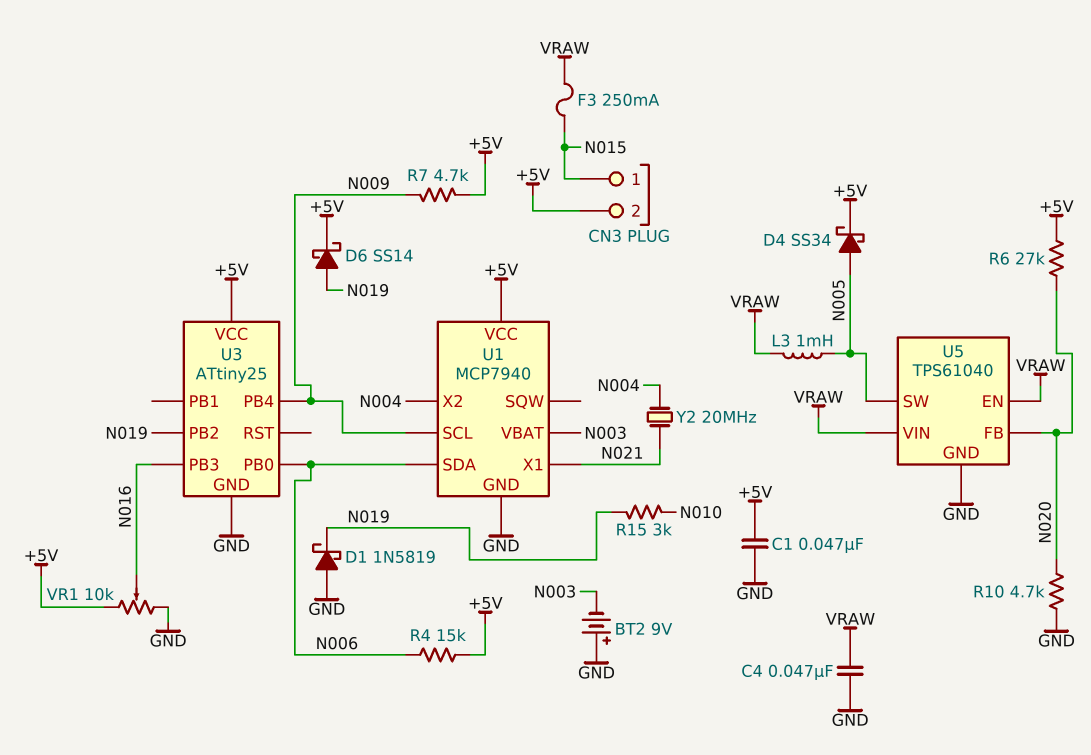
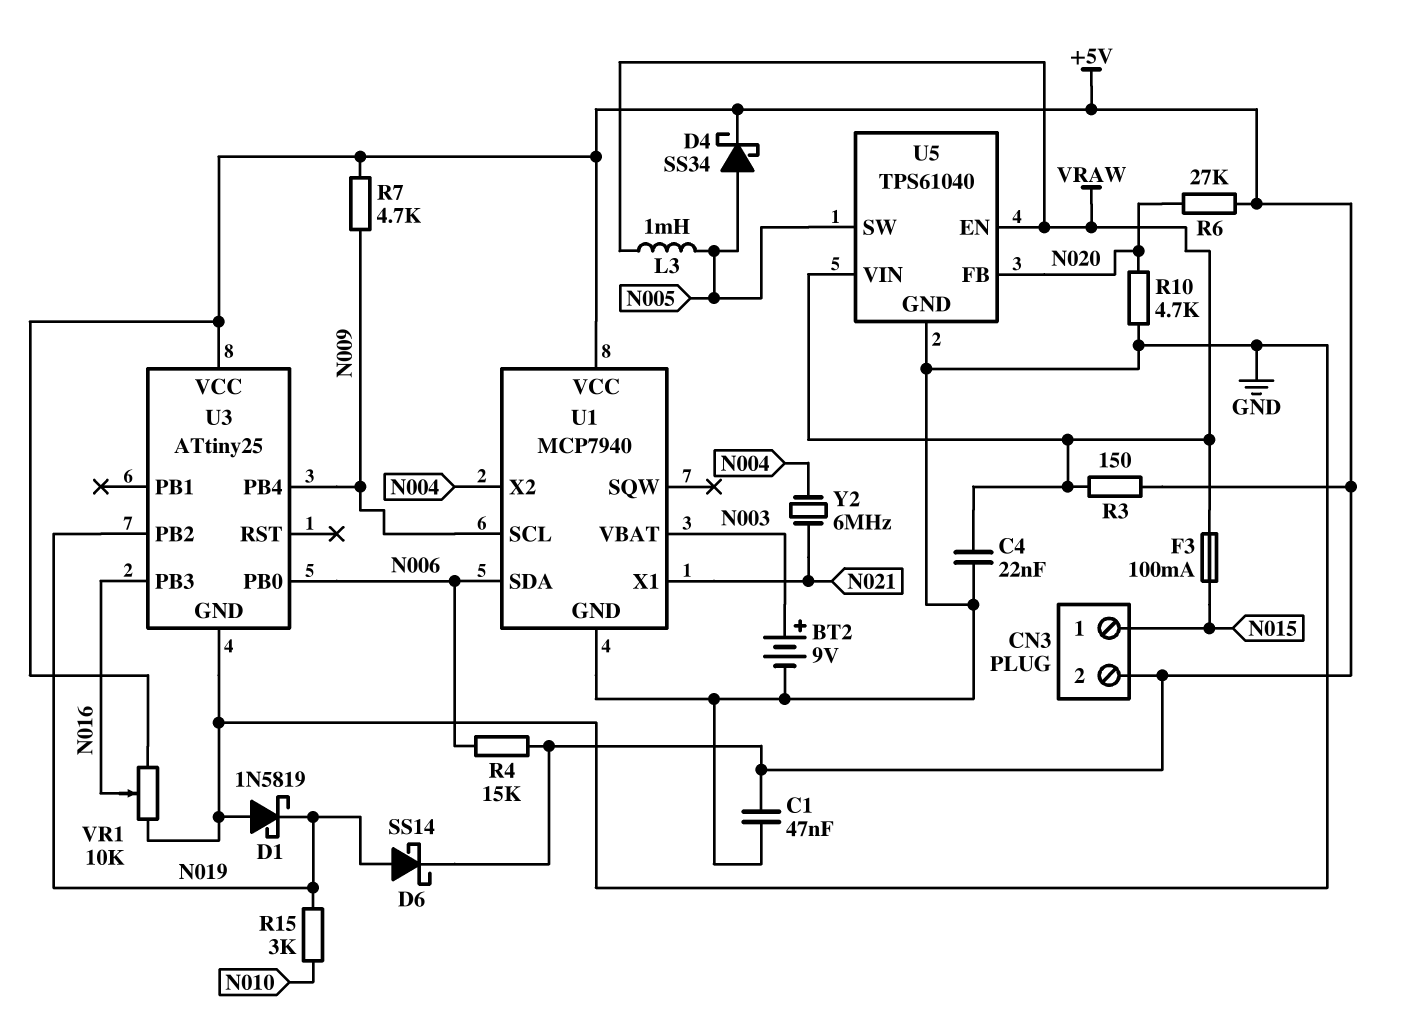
BT2: 9V (plus GND, minus N003) -> 9V (plus N003, minus GND)
C4: 47nF (GND, VRAW) -> 22nF (GND, VRAW)
F3: 250mA (N015, VRAW) -> 100mA (N015, VRAW)
R3: none -> 150 (+5V, VRAW)
Y2: 20MHz (N004, N021) -> 6MHz (N004, N021)

